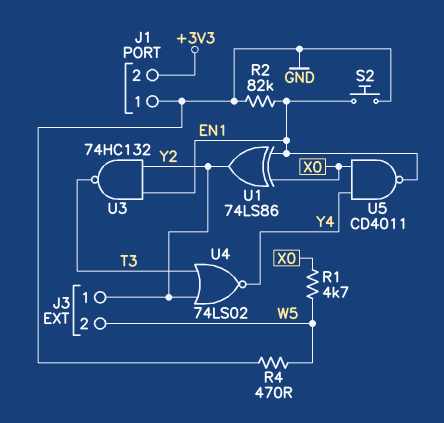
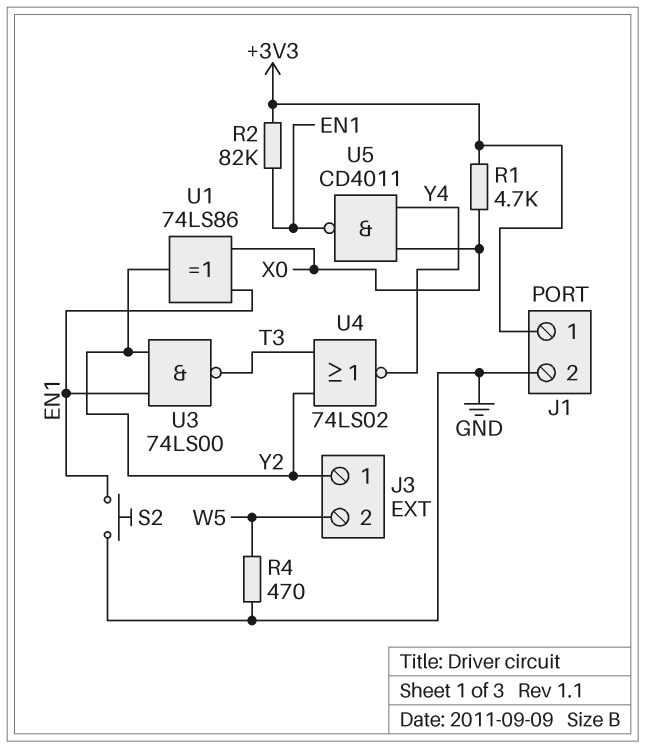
J1 pin 1: GND -> +3V3
J1 pin 2: +3V3 -> GND
R1: 4.7k (W5, X0) -> 4.7k (+3V3, X0)
R2: 82k (EN1, GND) -> 82k (+3V3, EN1)
U3: NAND 74HC132 (in EN1, in Y2, out T3) -> NAND 74LS00 (in EN1, in Y2, out T3)

